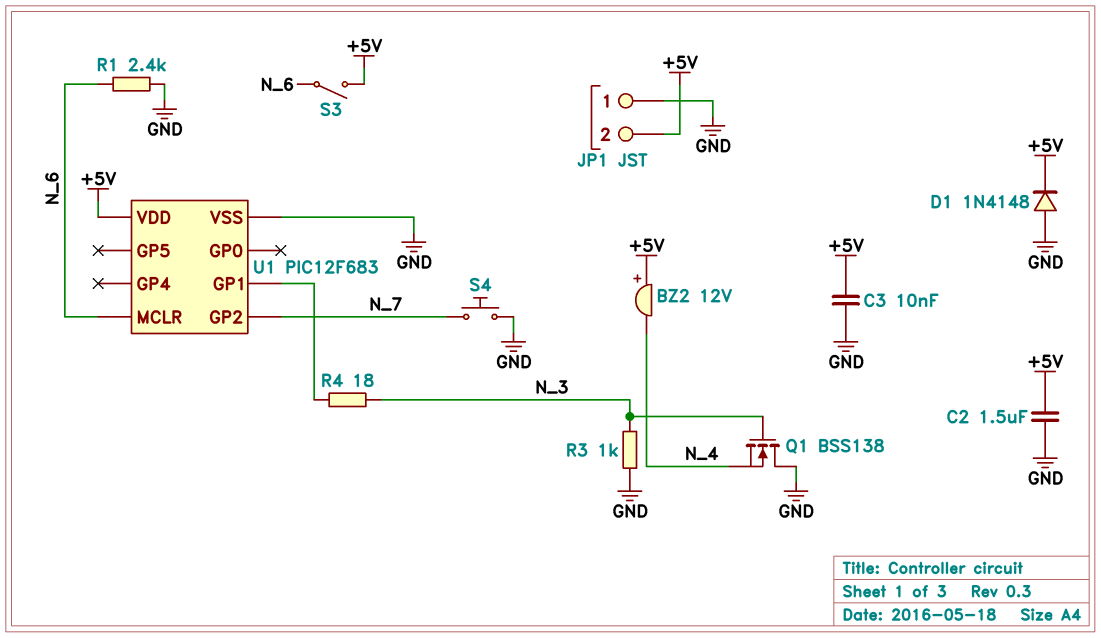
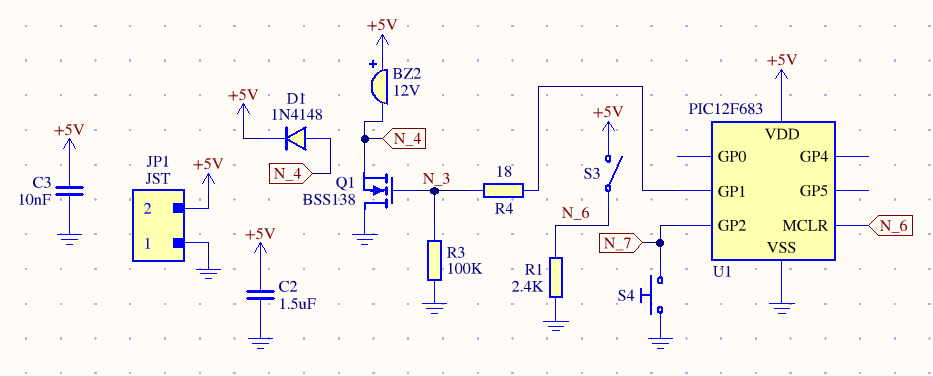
D1: diode 1N4148 (A GND, K +5V) -> diode 1N4148 (A N_4, K +5V)
R3: 1k (GND, N_3) -> 100k (GND, N_3)

